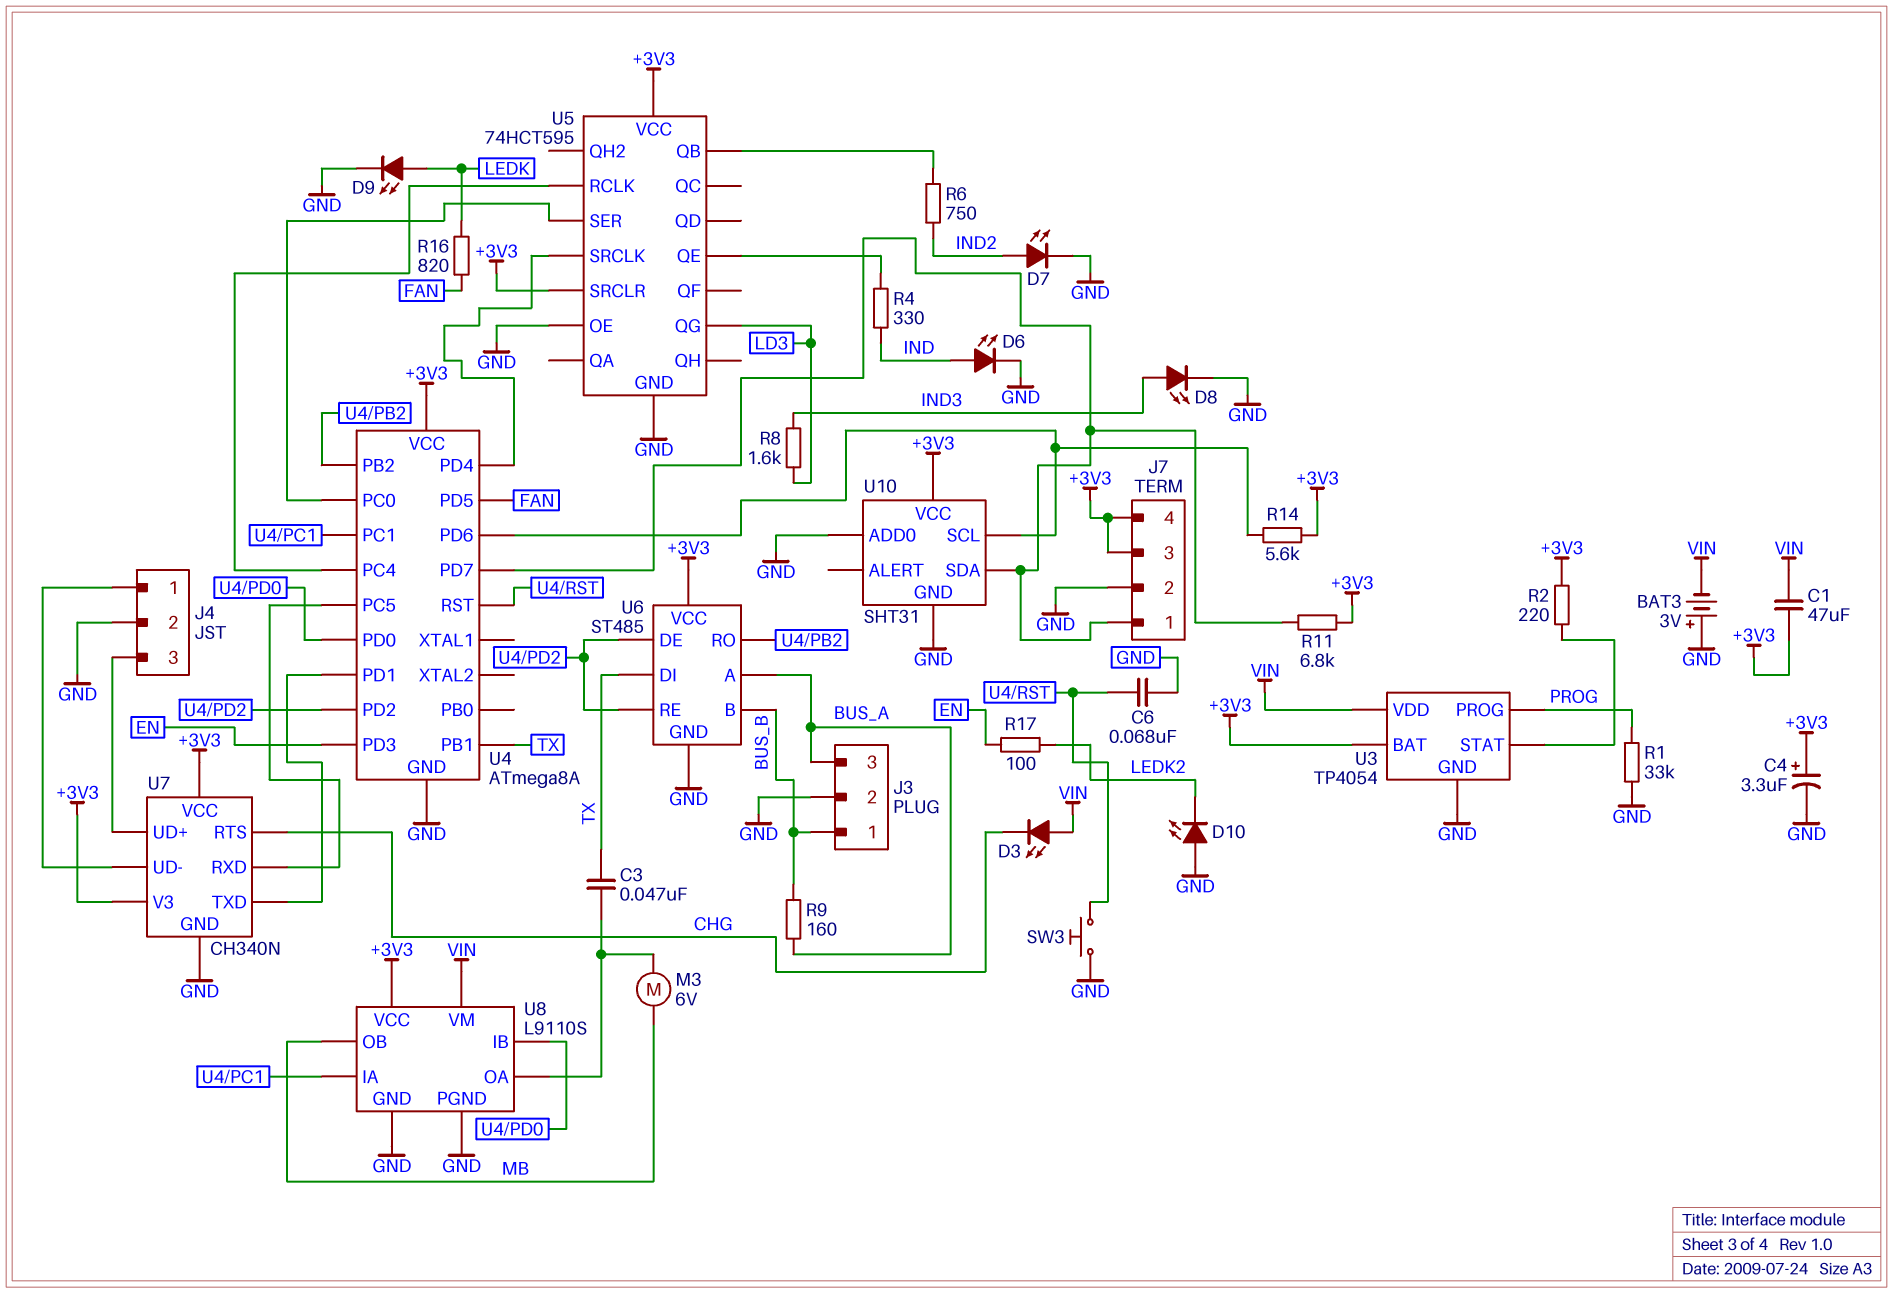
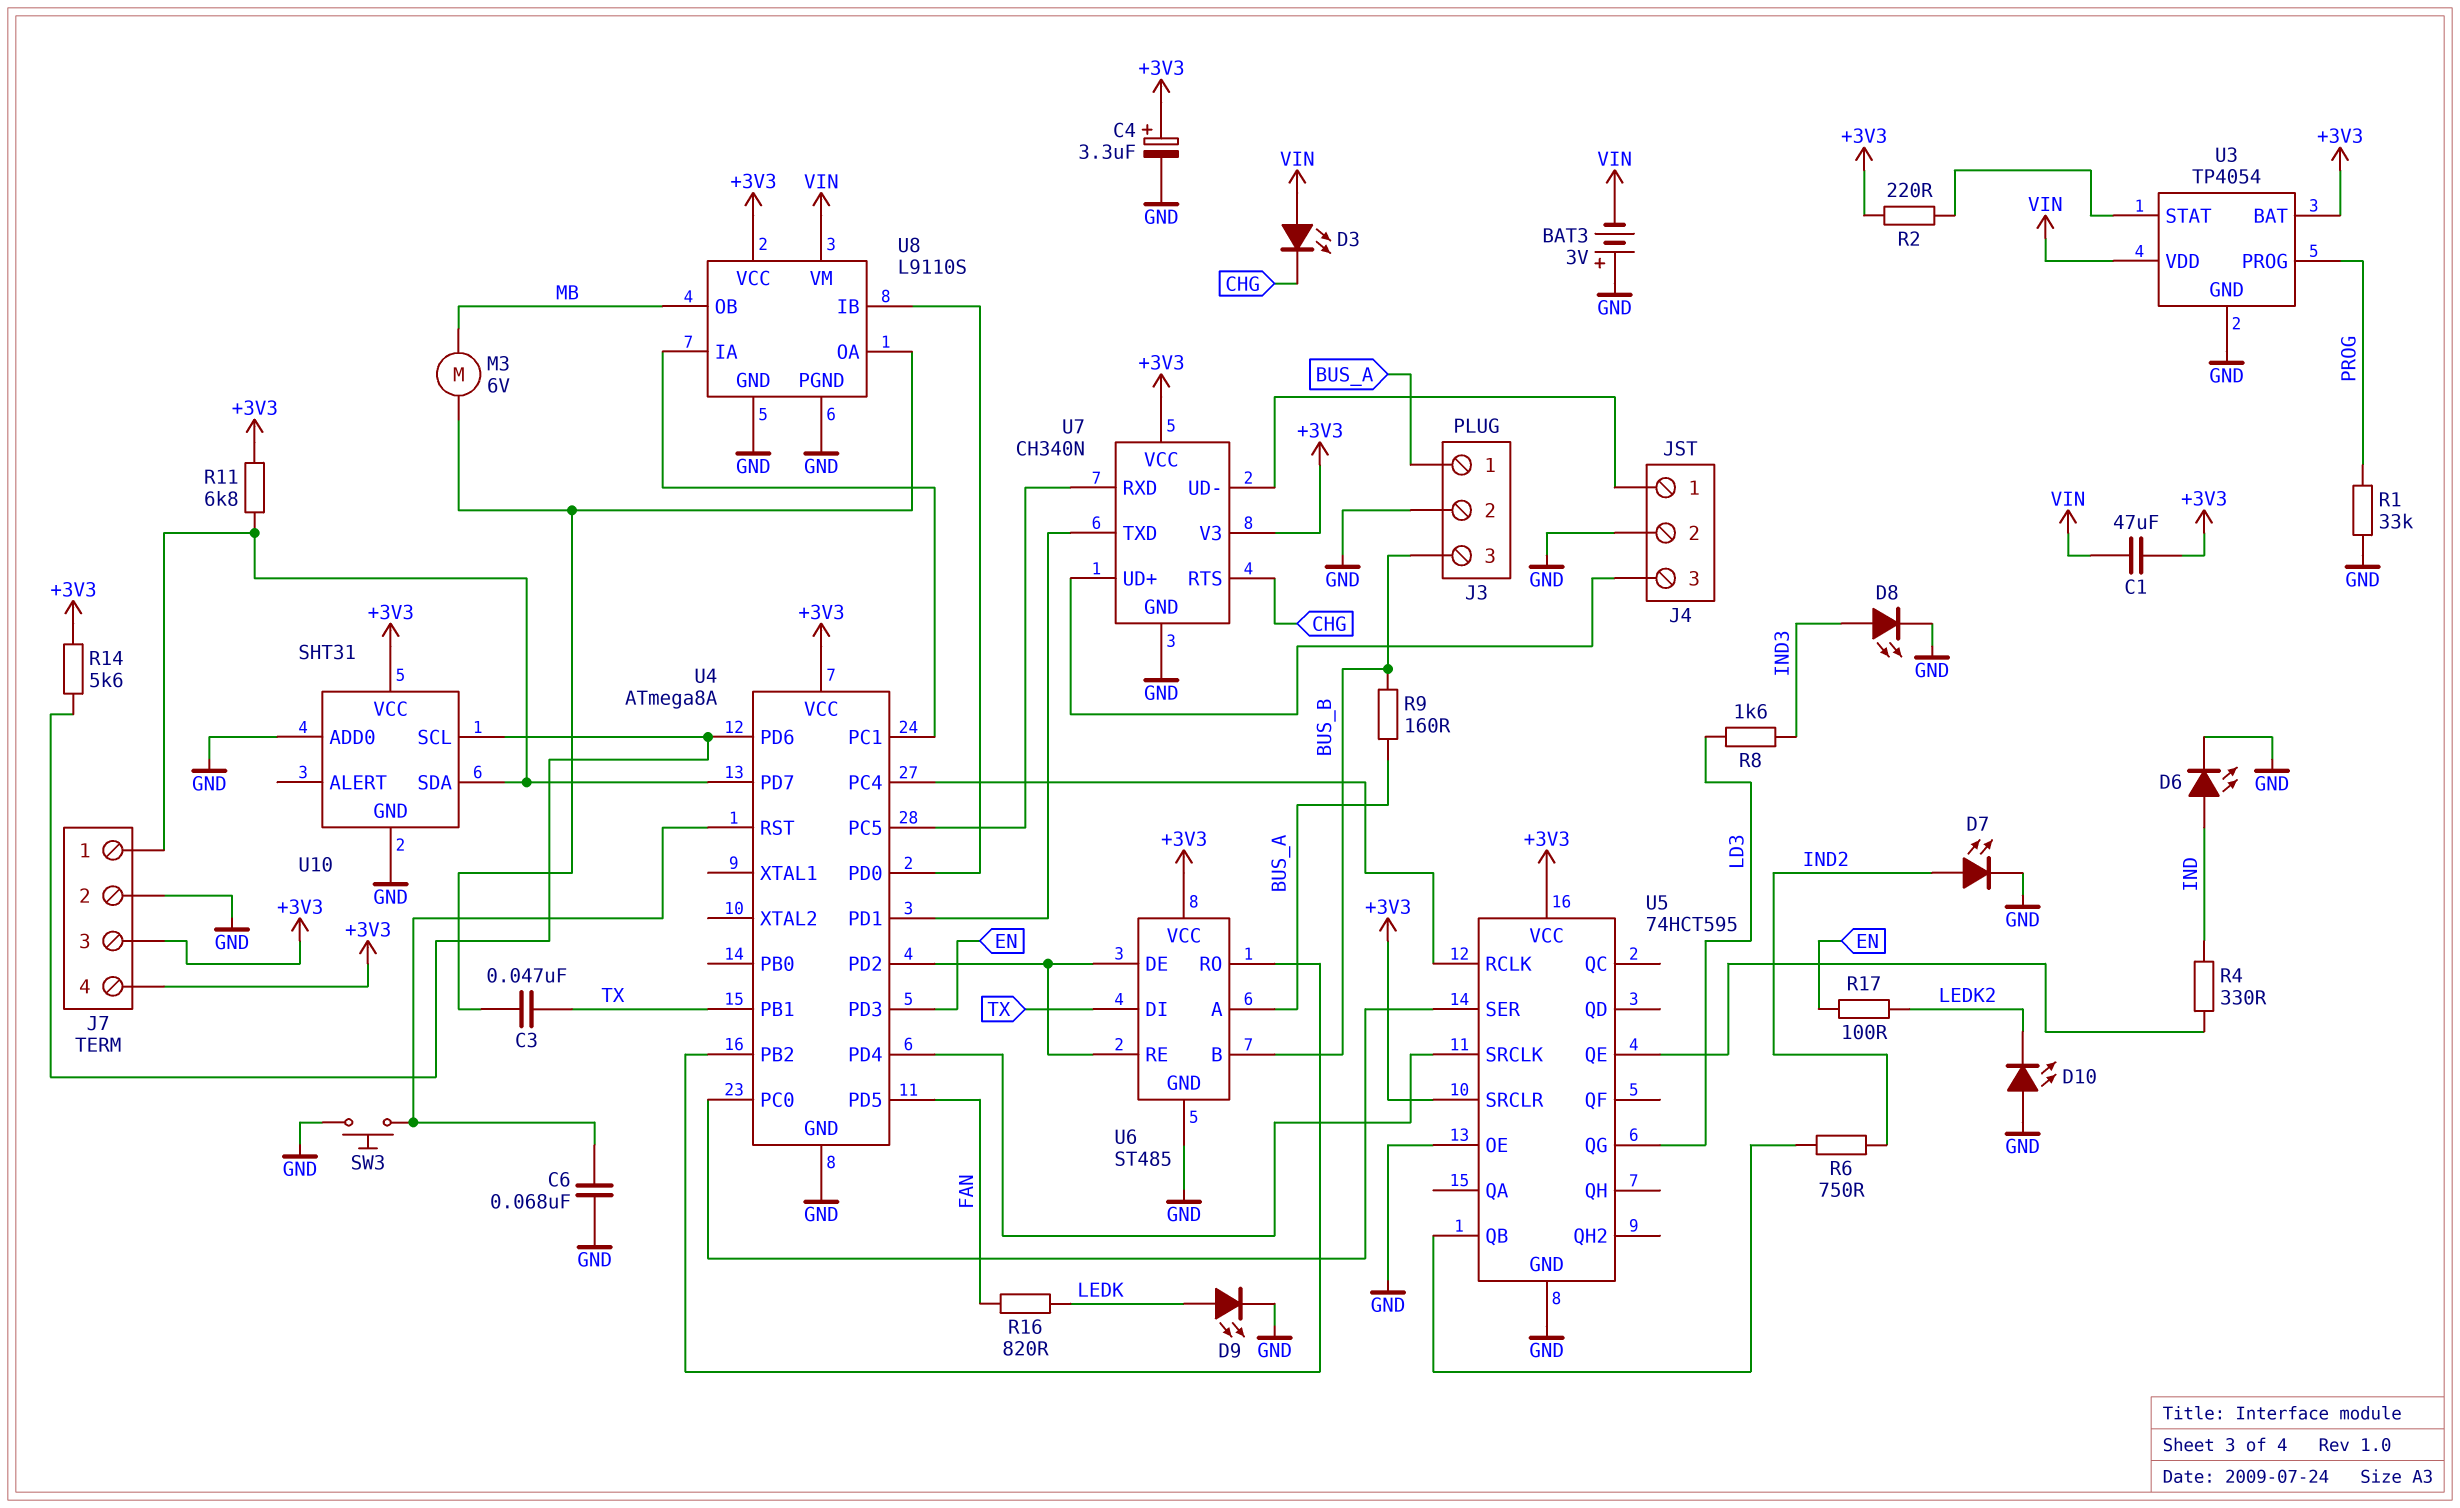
J3 pin 1: BUS_B -> BUS_A
J3 pin 3: BUS_A -> BUS_B

